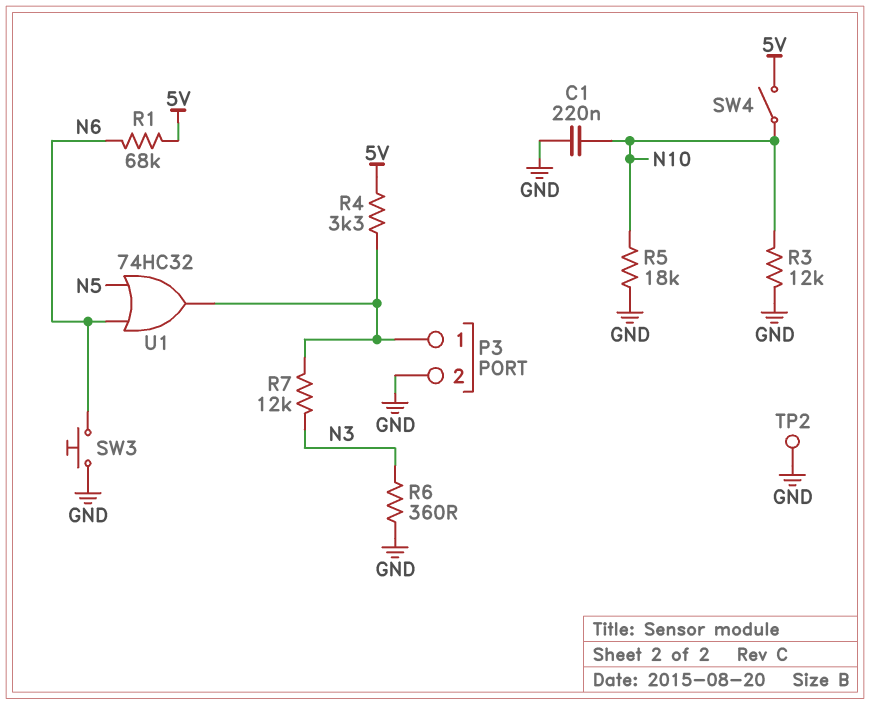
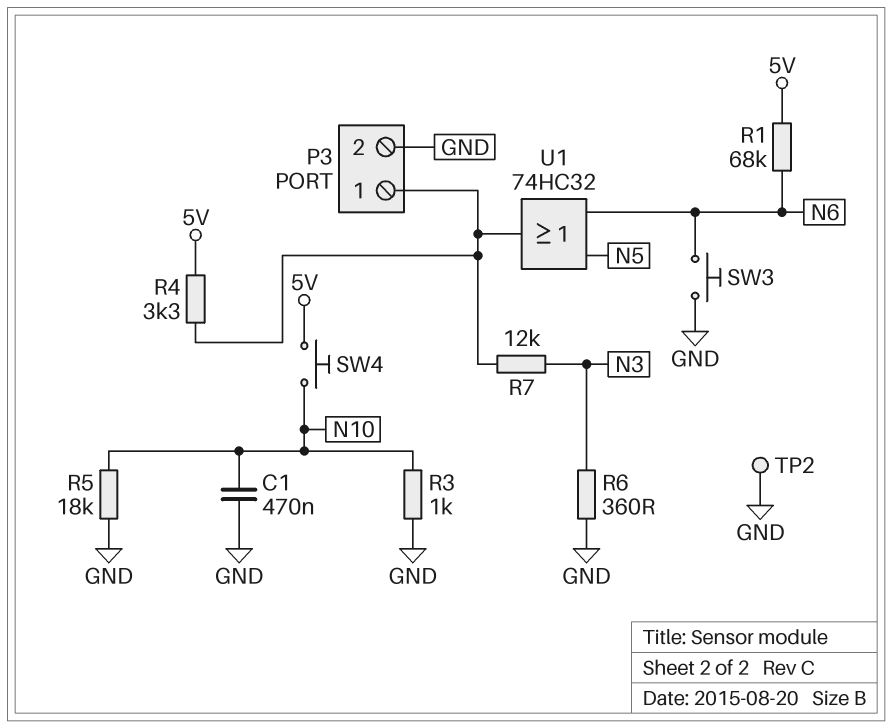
C1: 220nF (GND, N10) -> 470nF (GND, N10)
R3: 12k (GND, N10) -> 1k (GND, N10)
SW4: switch (5V, N10) -> button (5V, N10)

